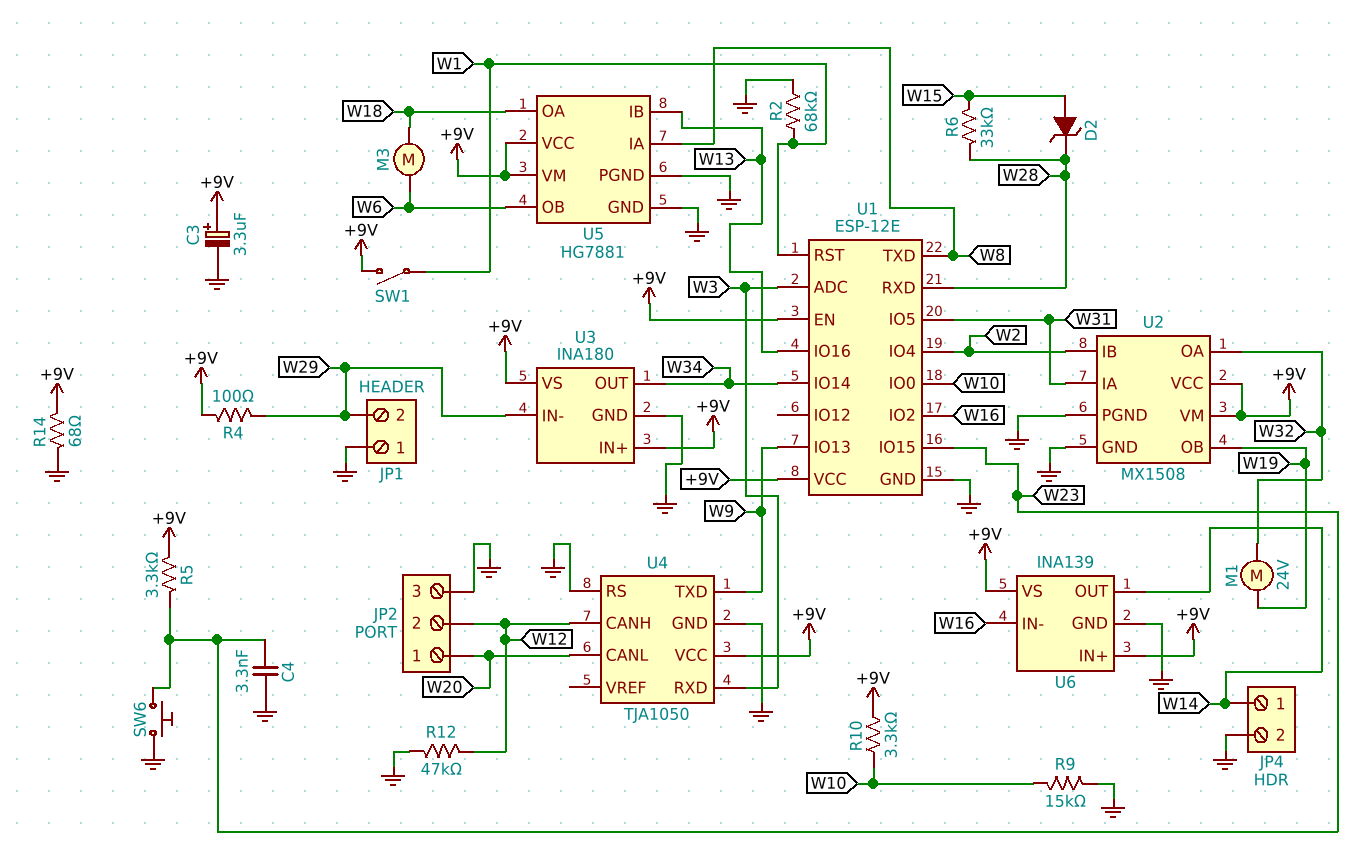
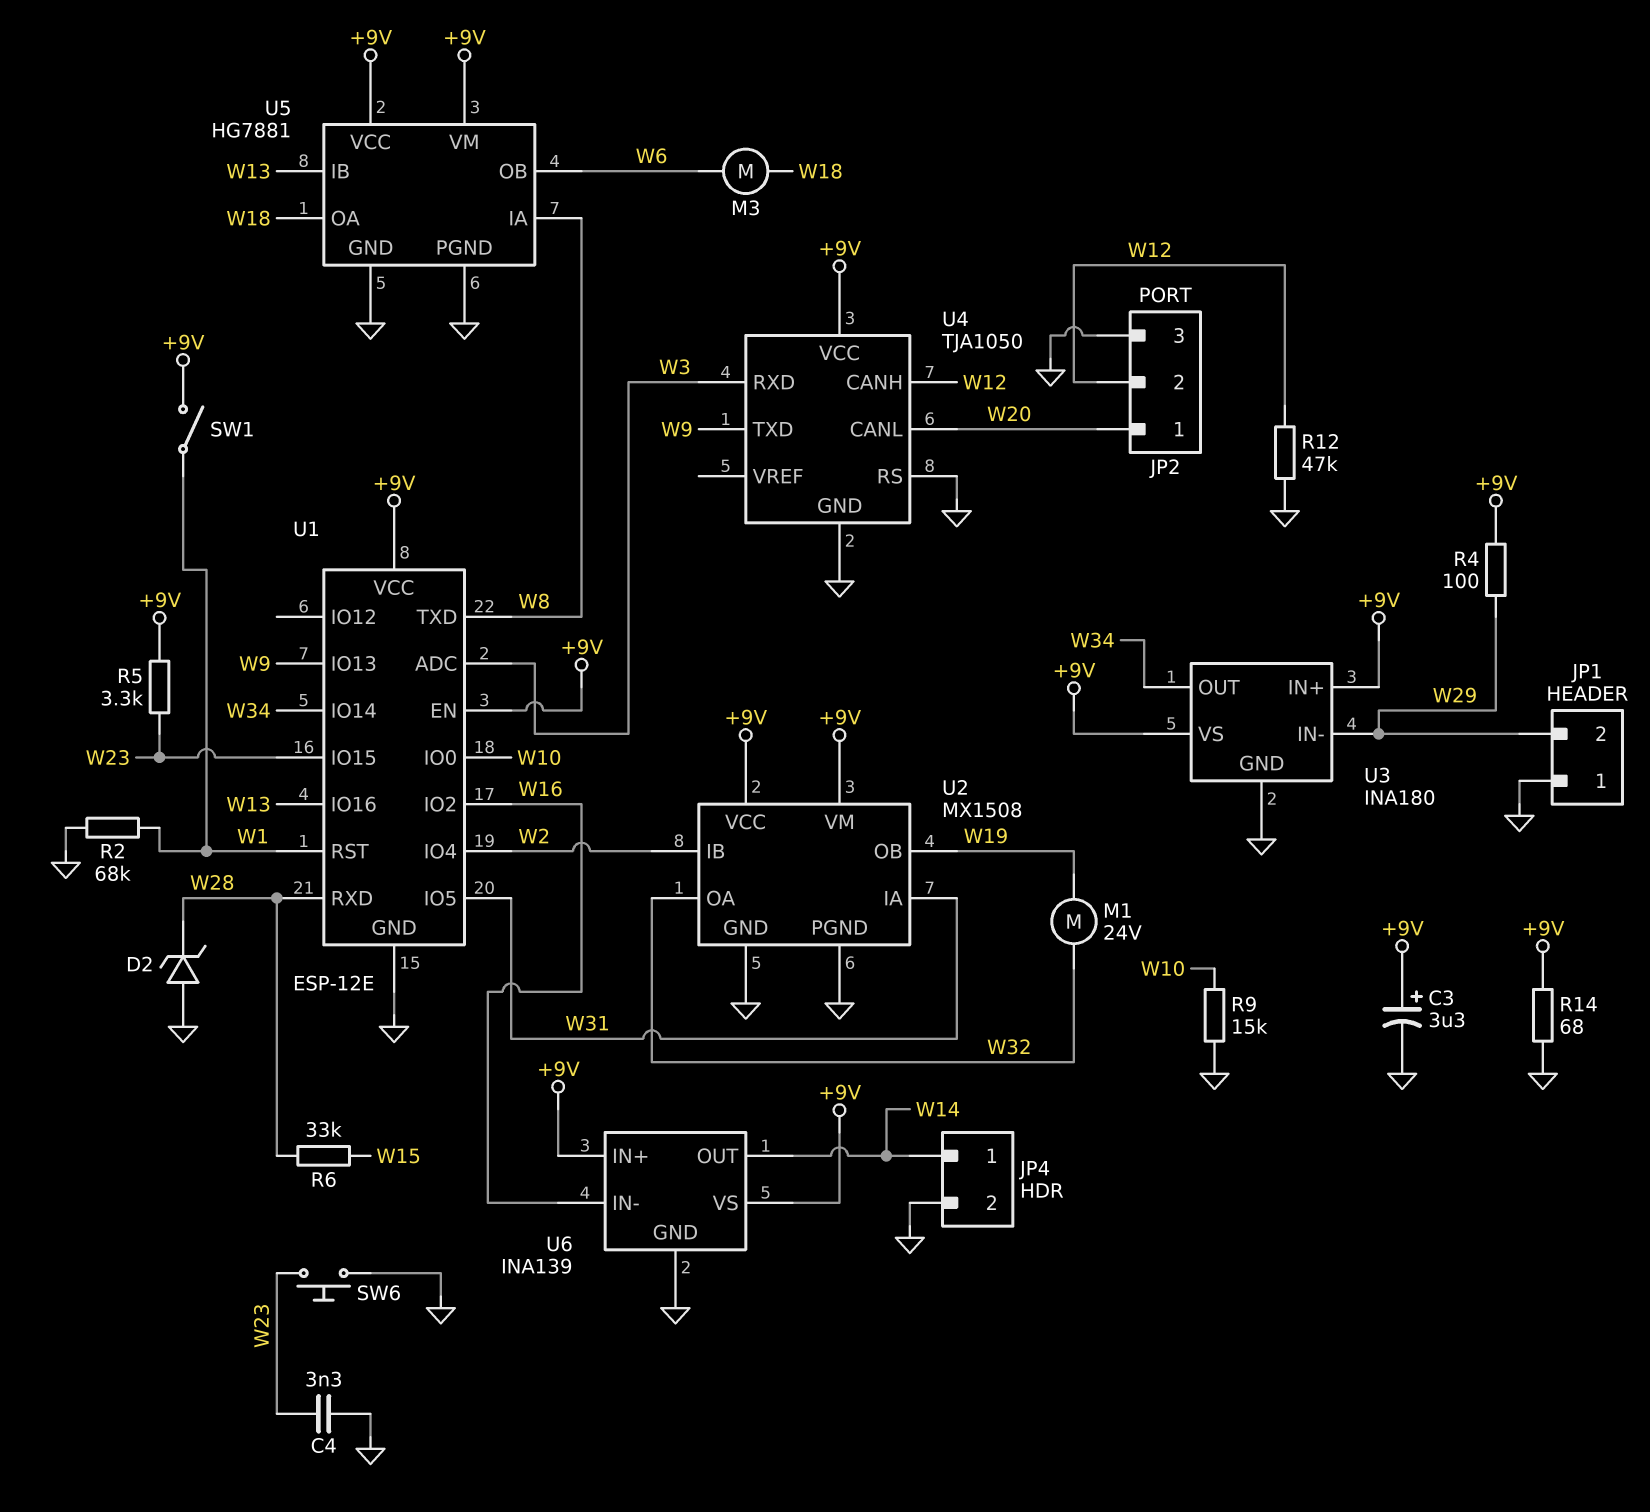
D2: zener (A W15, K W28) -> zener (A GND, K W28)
R10: 3.3k (+9V, W10) -> none

